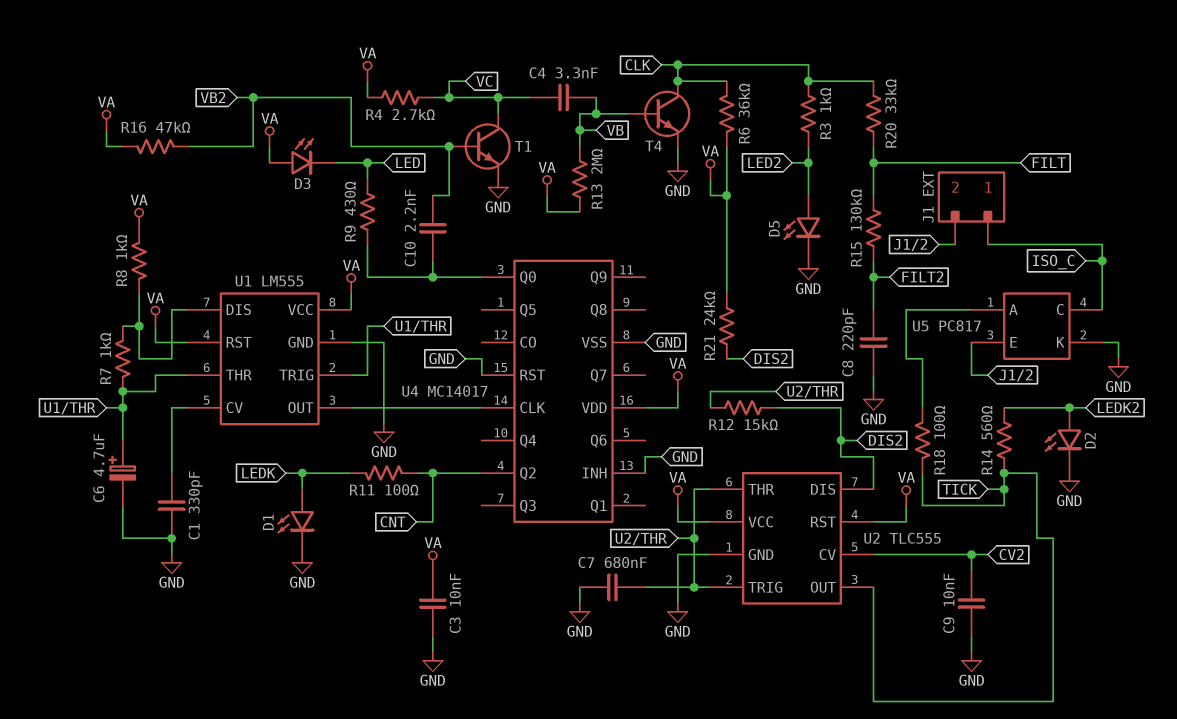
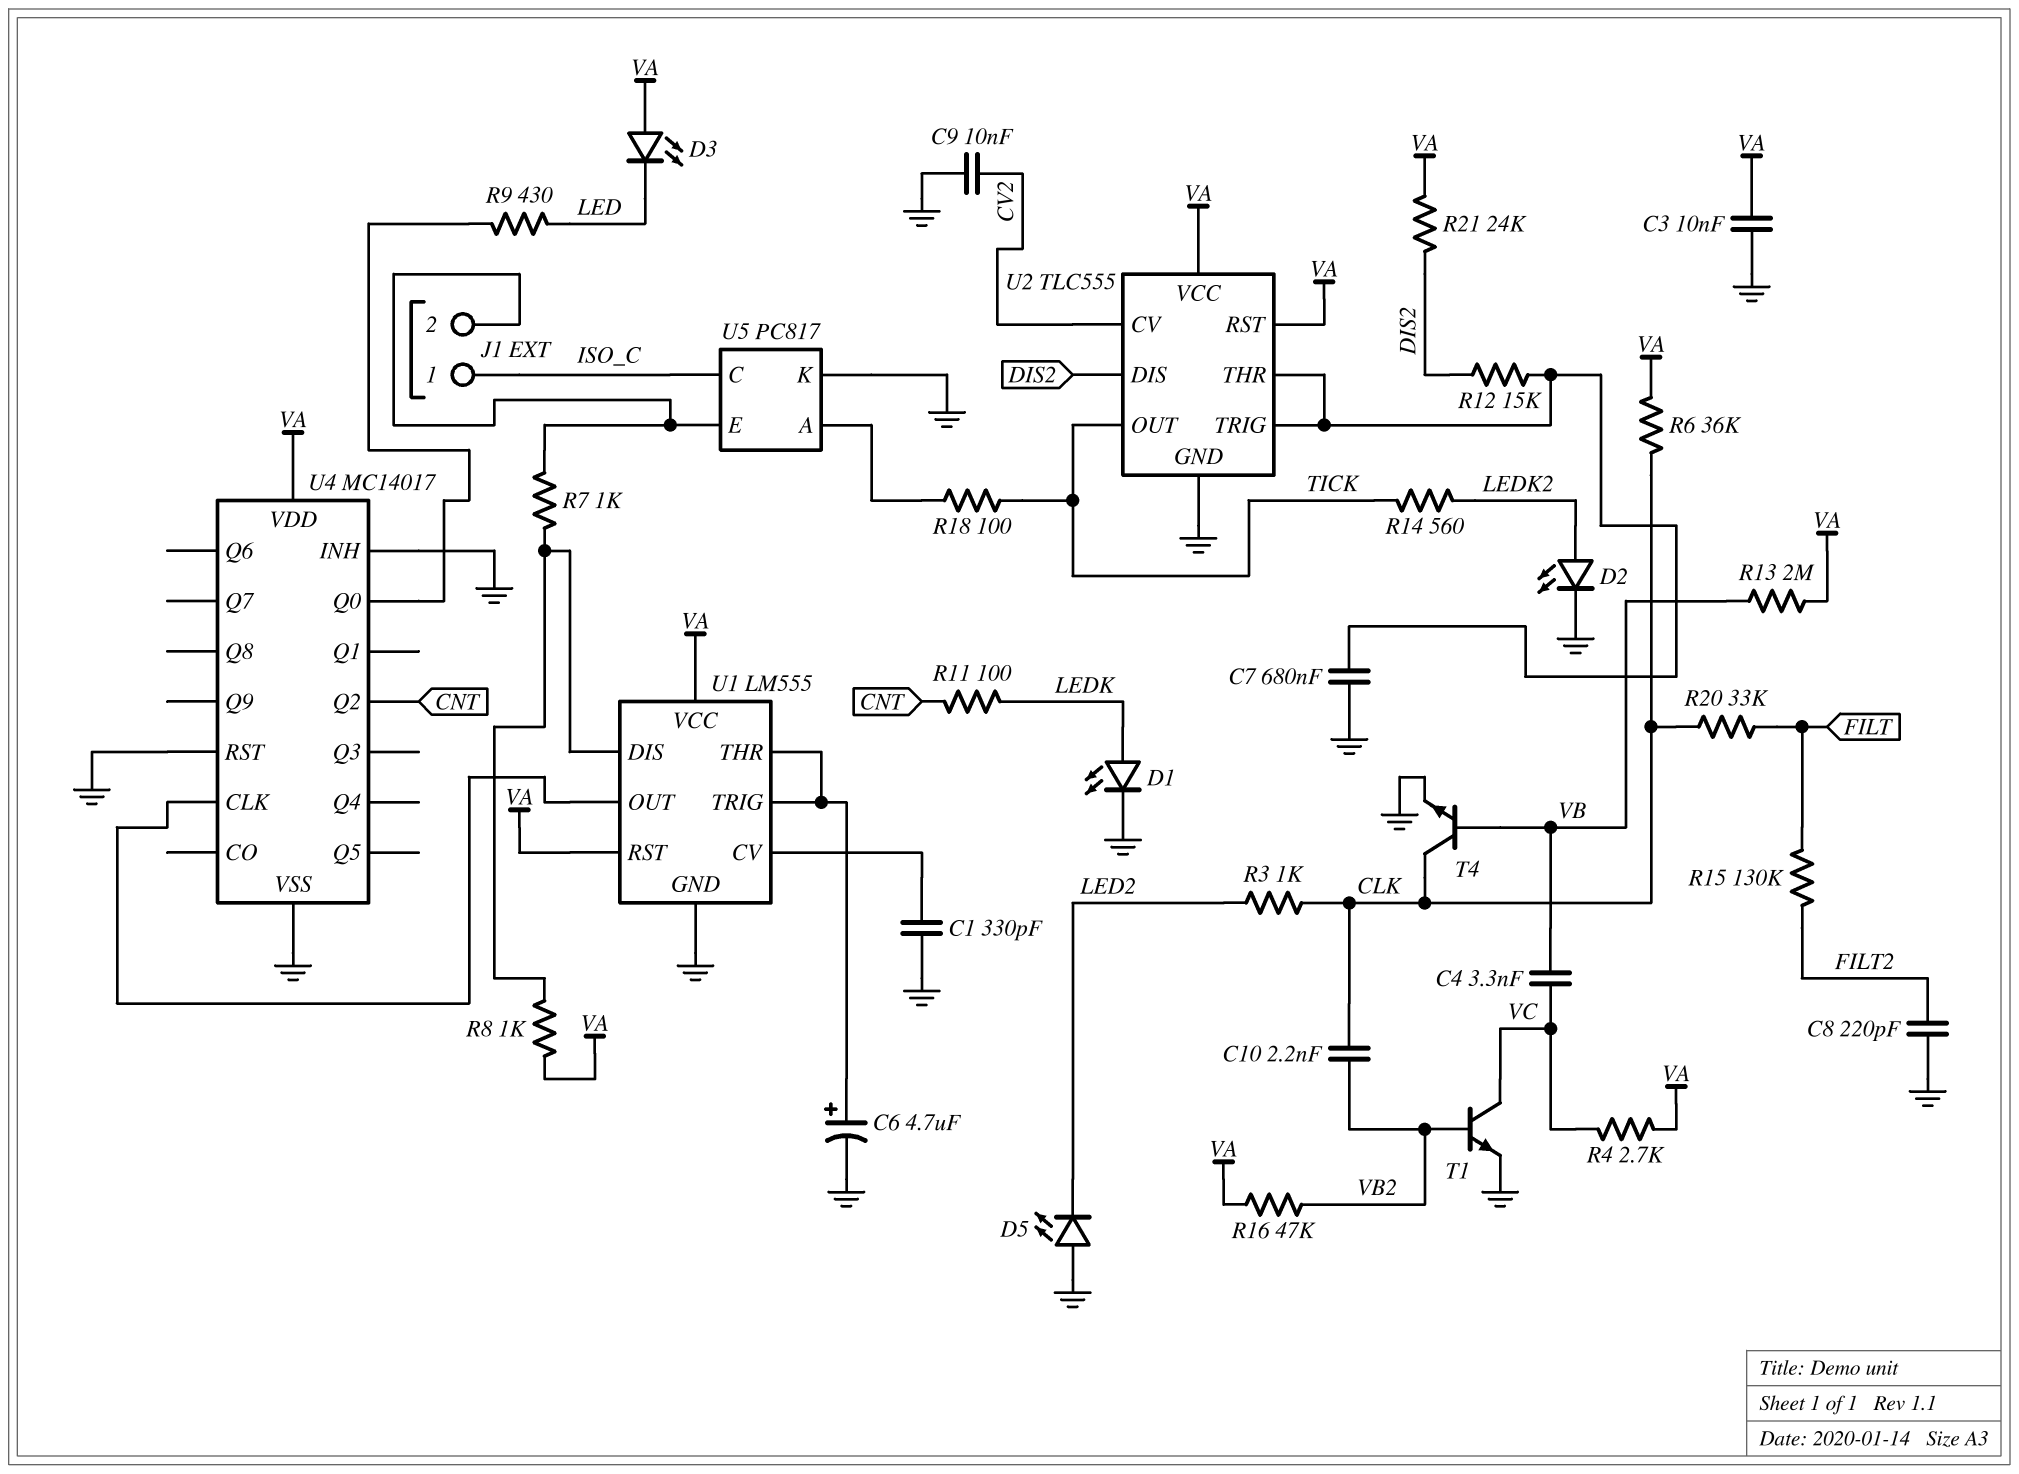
C10: 2.2nF (U4/Q0, VB2) -> 2.2nF (CLK, VB2)
D5: LED (A LED2, K GND) -> LED (A GND, K LED2)
R7: 1k (U1/DIS, U1/THR) -> 1k (J1/2, U1/DIS)

